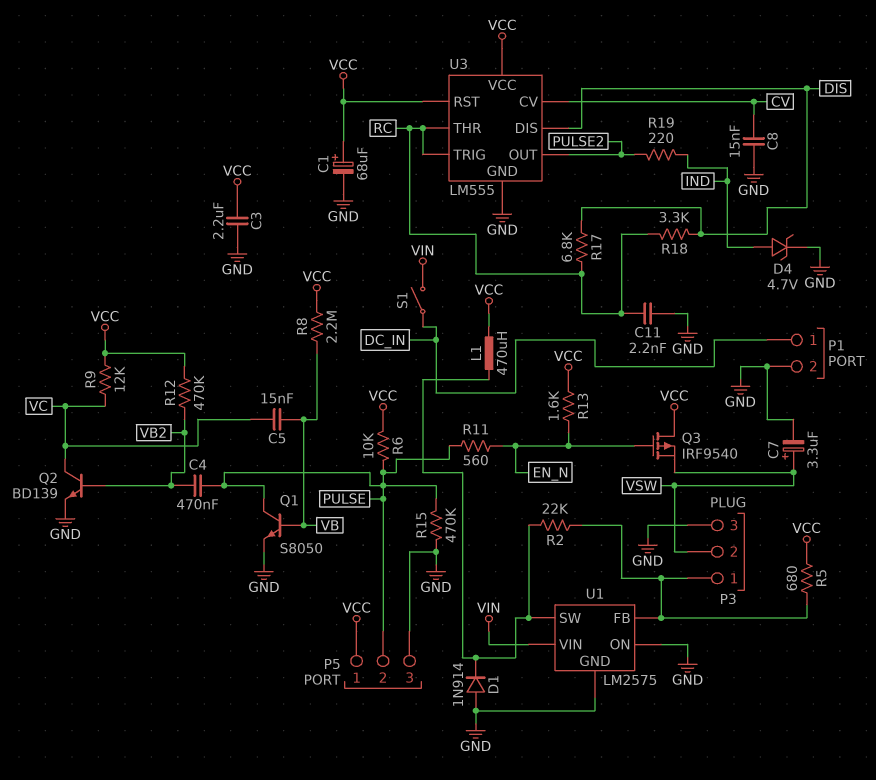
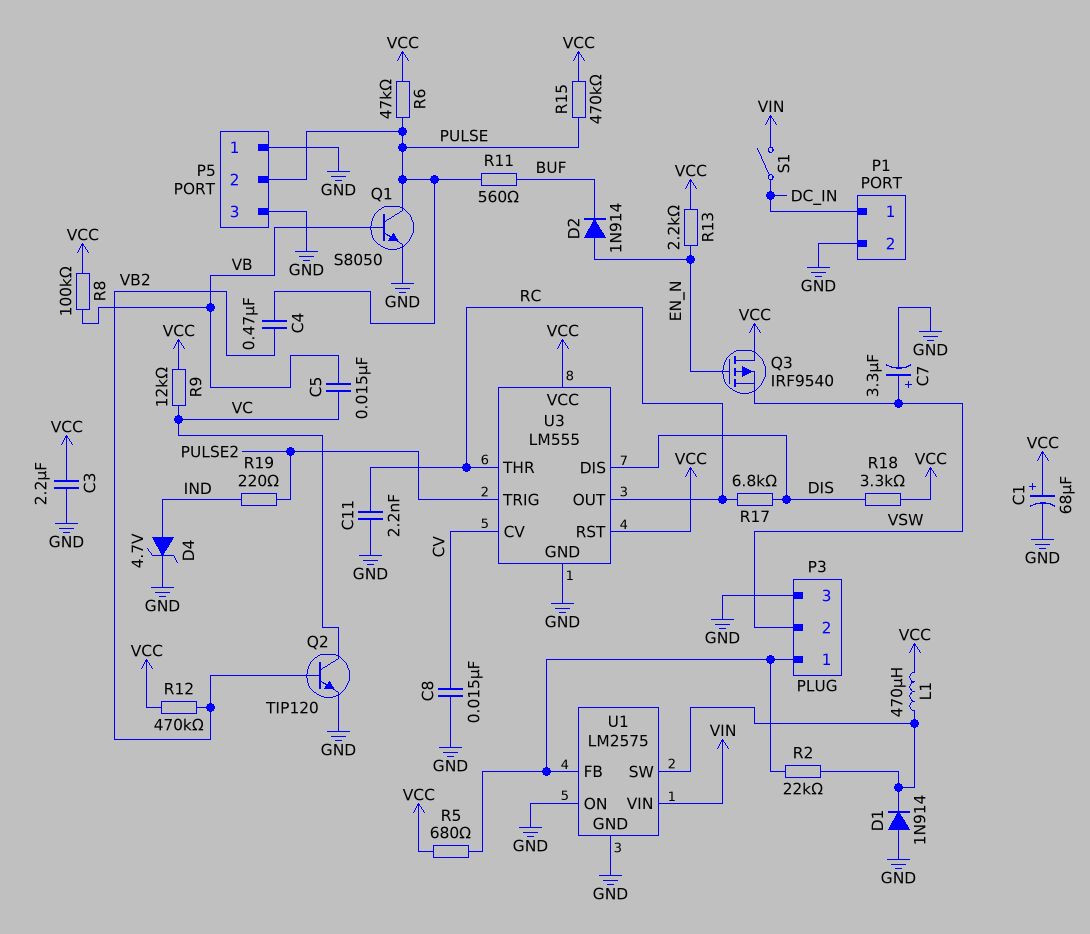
D2: none -> diode 1N914 (A EN_N, K BUF)
P5 pin 1: VCC -> GND
Q2: NPN BD139 (B VB2, C VC, E GND) -> NPN TIP120 (B VB2, C VC, E GND)
R6: 10k (PULSE, VCC) -> 47k (PULSE, VCC)
R8: 2.2M (VB, VCC) -> 100k (VB, VCC)
R11: 560 (EN_N, PULSE) -> 560 (BUF, PULSE)
R13: 1.6k (EN_N, VCC) -> 2.2k (EN_N, VCC)
R15: 470k (GND, PULSE) -> 470k (PULSE, VCC)
R18: 3.3k (DIS, RC) -> 3.3k (DIS, VCC)
U3 pin OUT: PULSE2 -> RC
U3 pin TRIG: RC -> PULSE2

